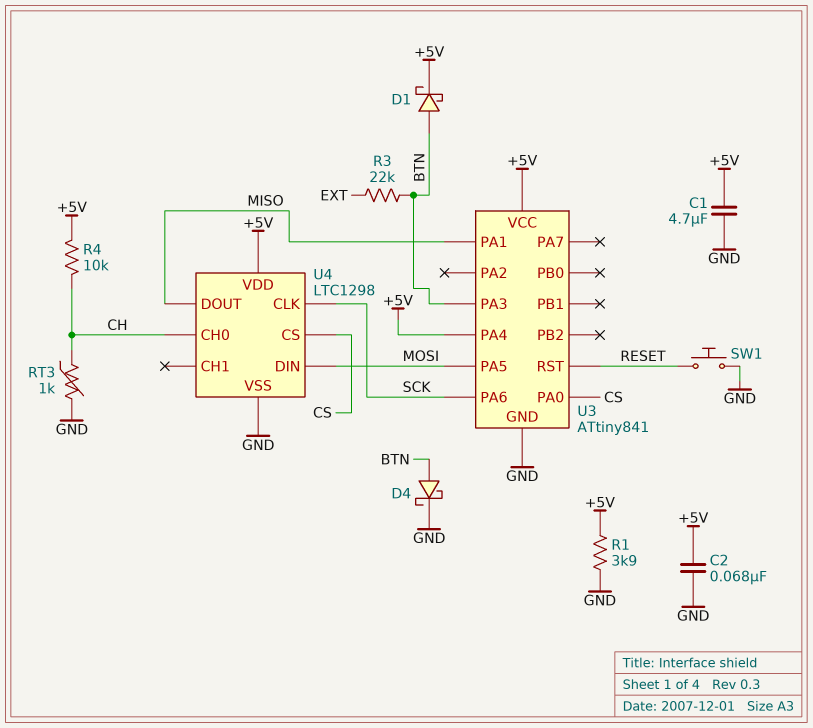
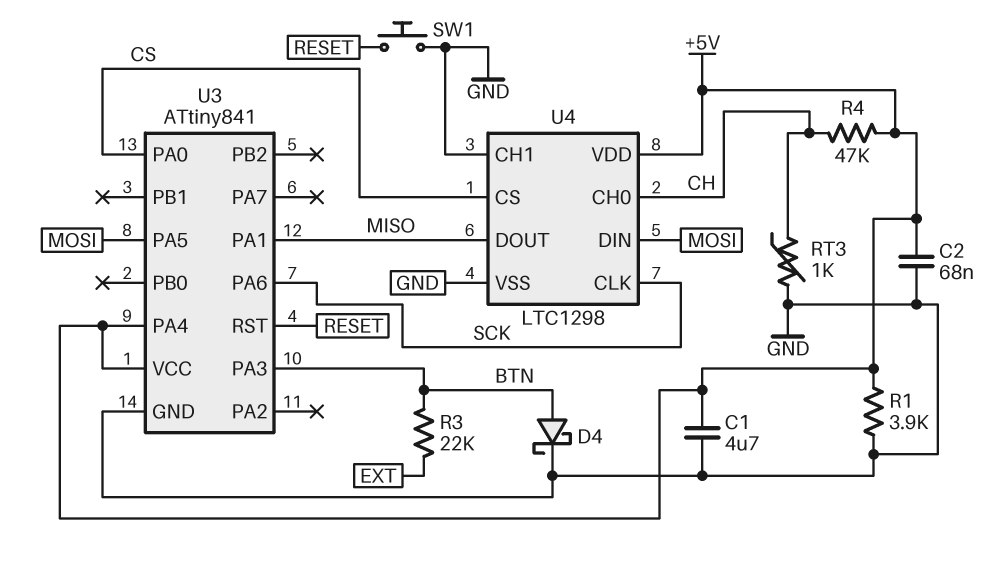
D1: schottky (A BTN, K +5V) -> none
R4: 10k (+5V, CH) -> 47k (+5V, CH)
U4 pin CH1: none -> GND

